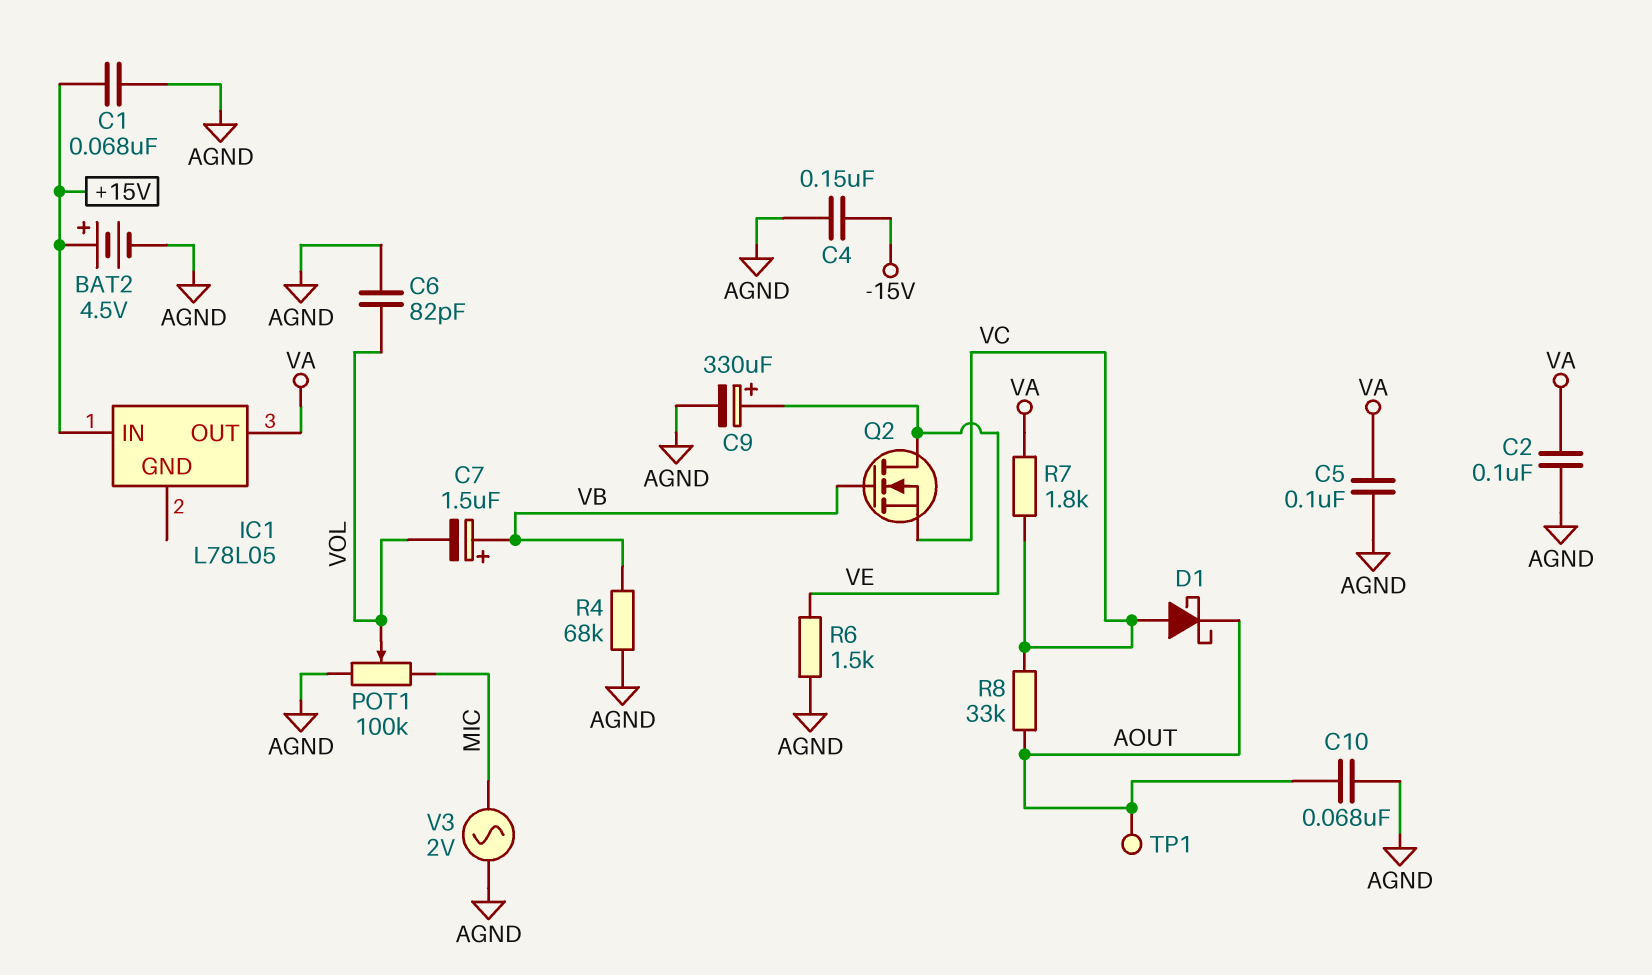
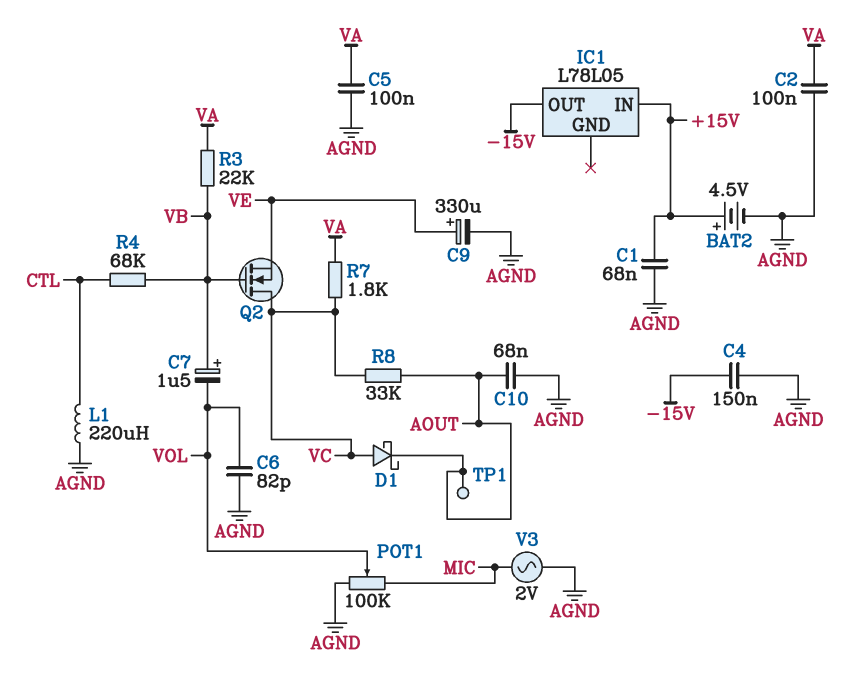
IC1 pin OUT: VA -> -15V
L1: none -> 220uH (AGND, CTL)
Q2: NMOS (G VB, D VE, S VC) -> NMOS (G VB, D VC, S VE)
R3: none -> 22k (VA, VB)
R4: 68k (AGND, VB) -> 68k (CTL, VB)
R6: 1.5k (AGND, VE) -> none

